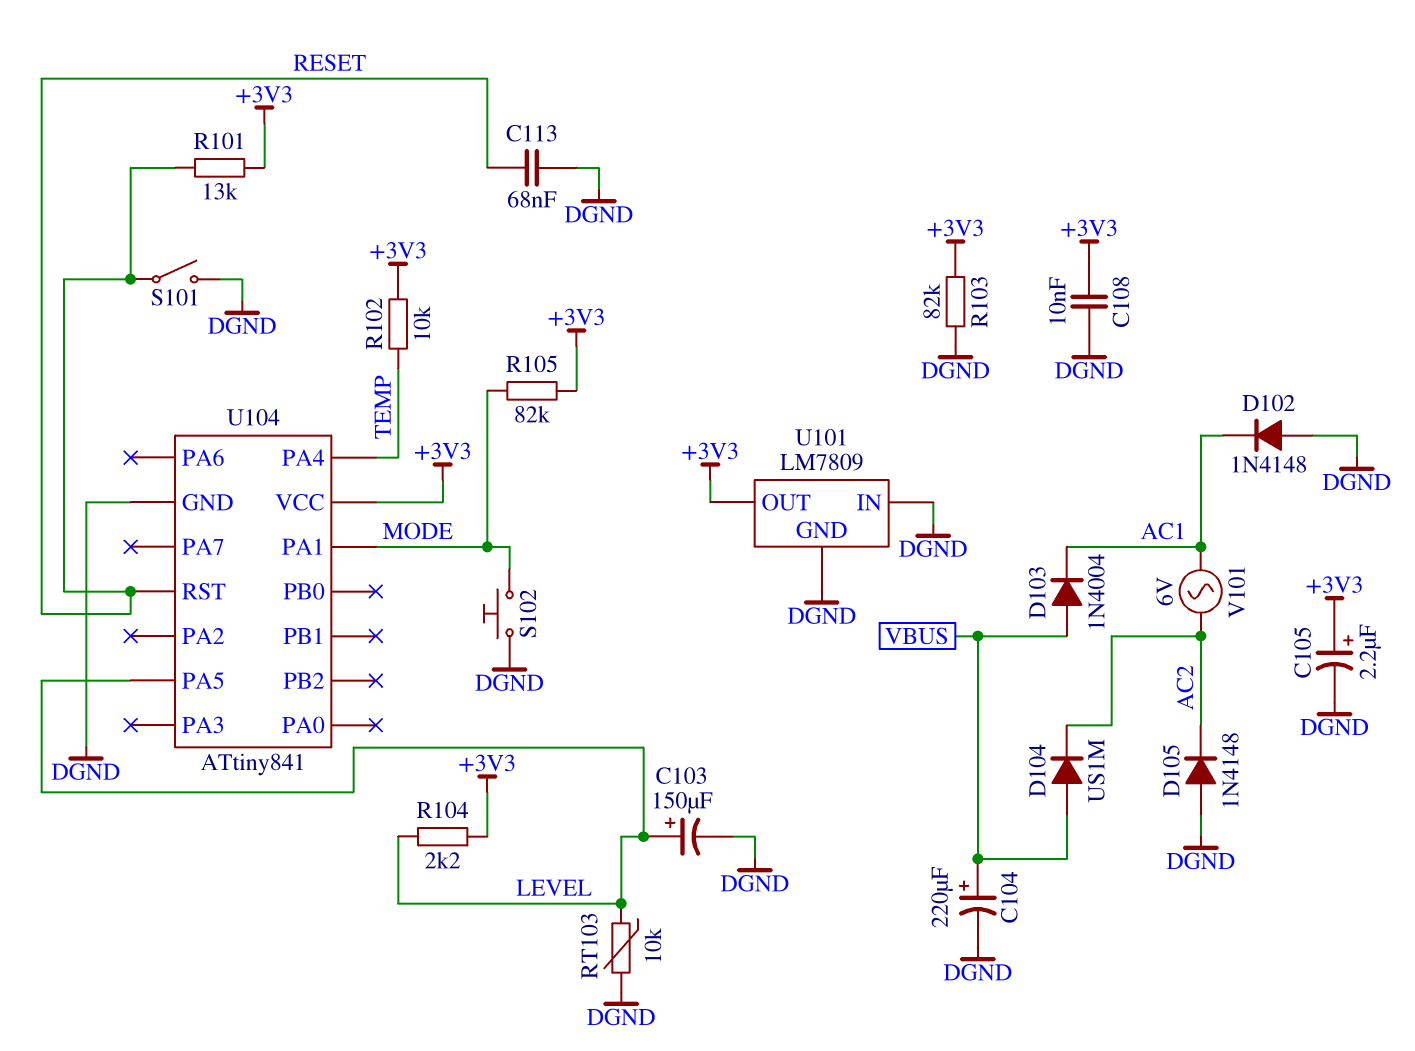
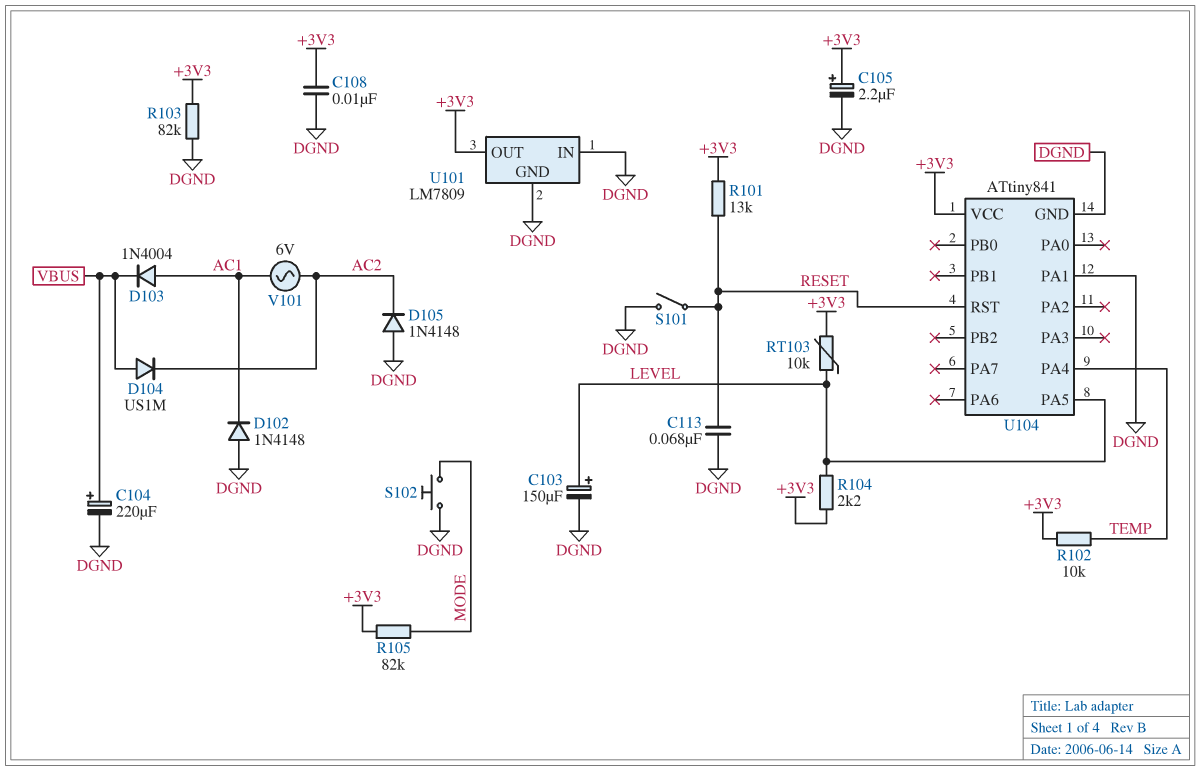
D103: diode 1N4004 (A VBUS, K AC1) -> diode 1N4004 (A AC1, K VBUS)
RT103: 10k (DGND, LEVEL) -> 10k (+3V3, LEVEL)
U104 pin PA1: MODE -> DGND

